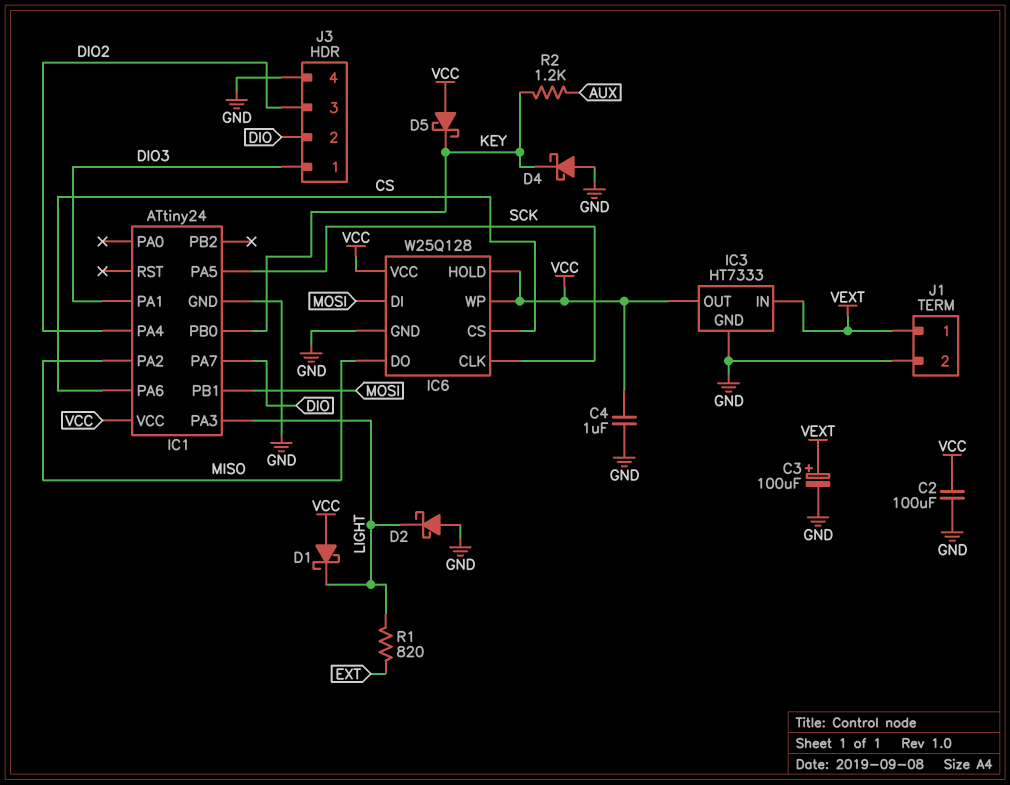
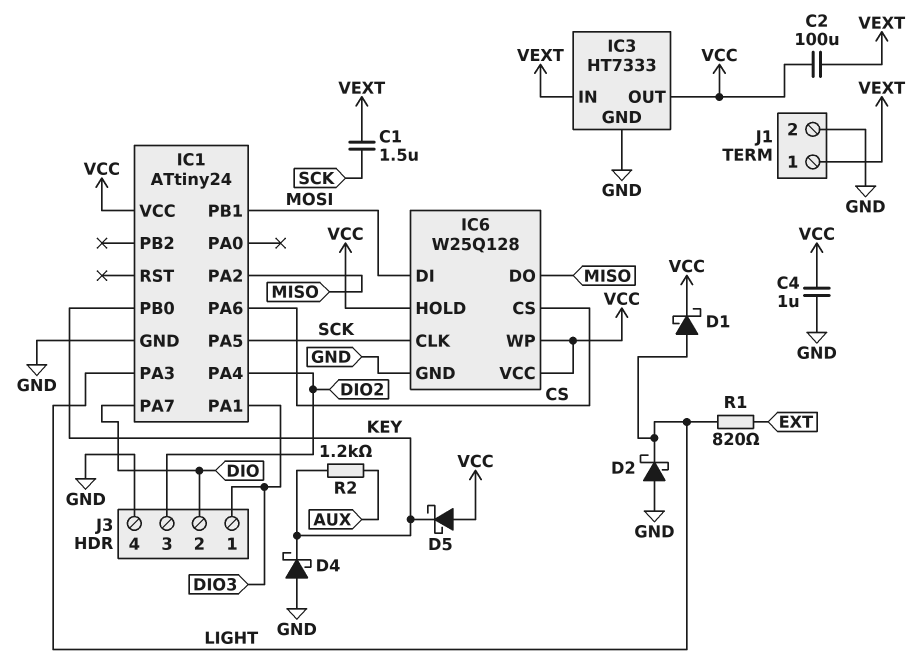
C1: none -> 1.5uF (SCK, VEXT)
C2: 100uF (GND, VCC) -> 100uF (VCC, VEXT)
C3: 100uF (plus VEXT, minus GND) -> none
D1: schottky (A VCC, K LIGHT) -> schottky (A LIGHT, K VCC)

